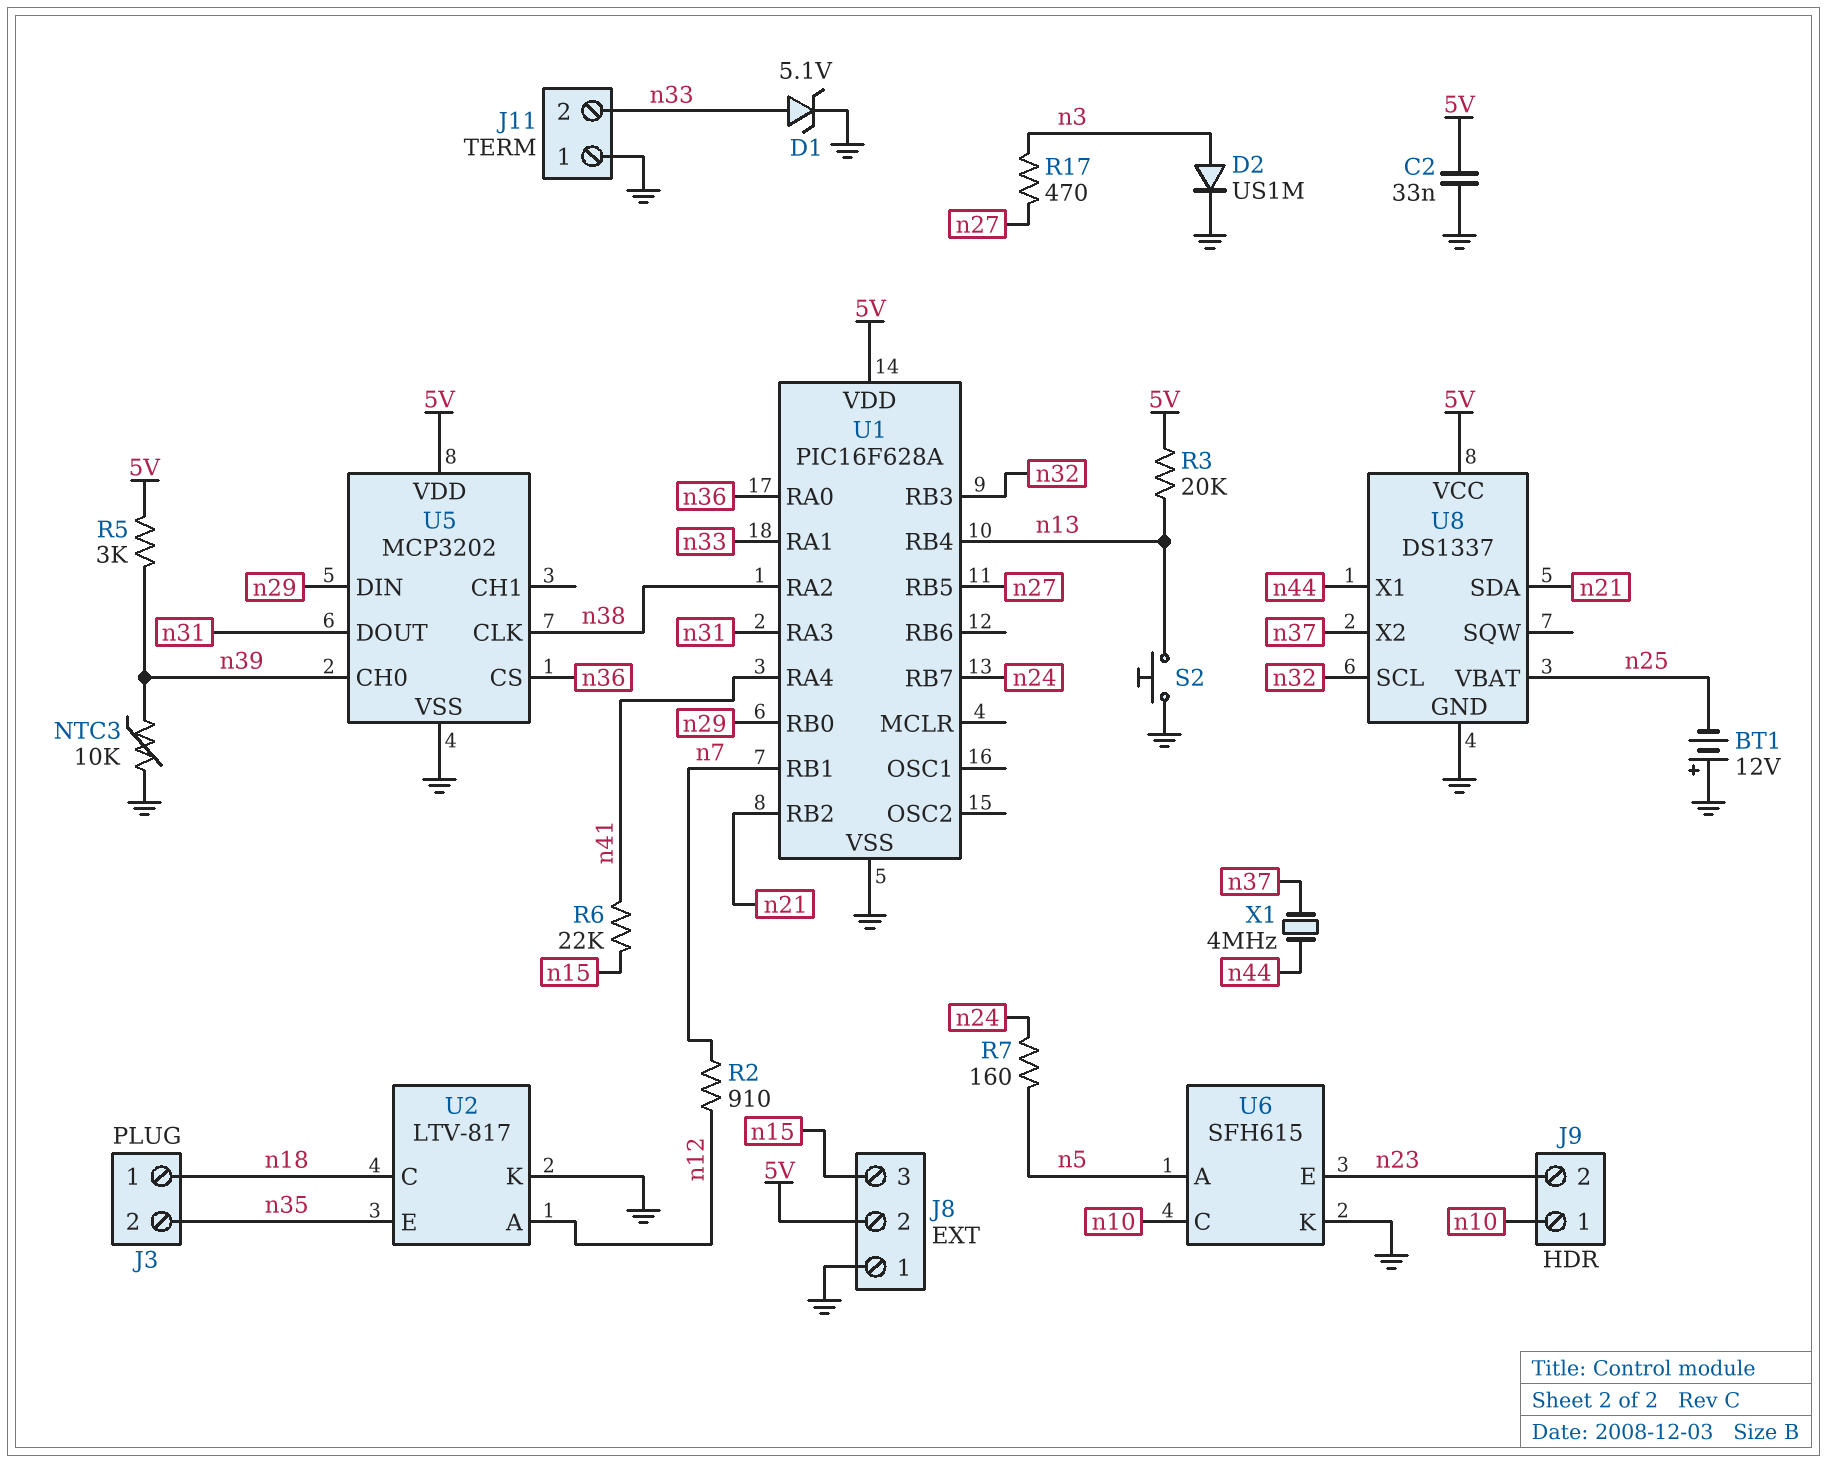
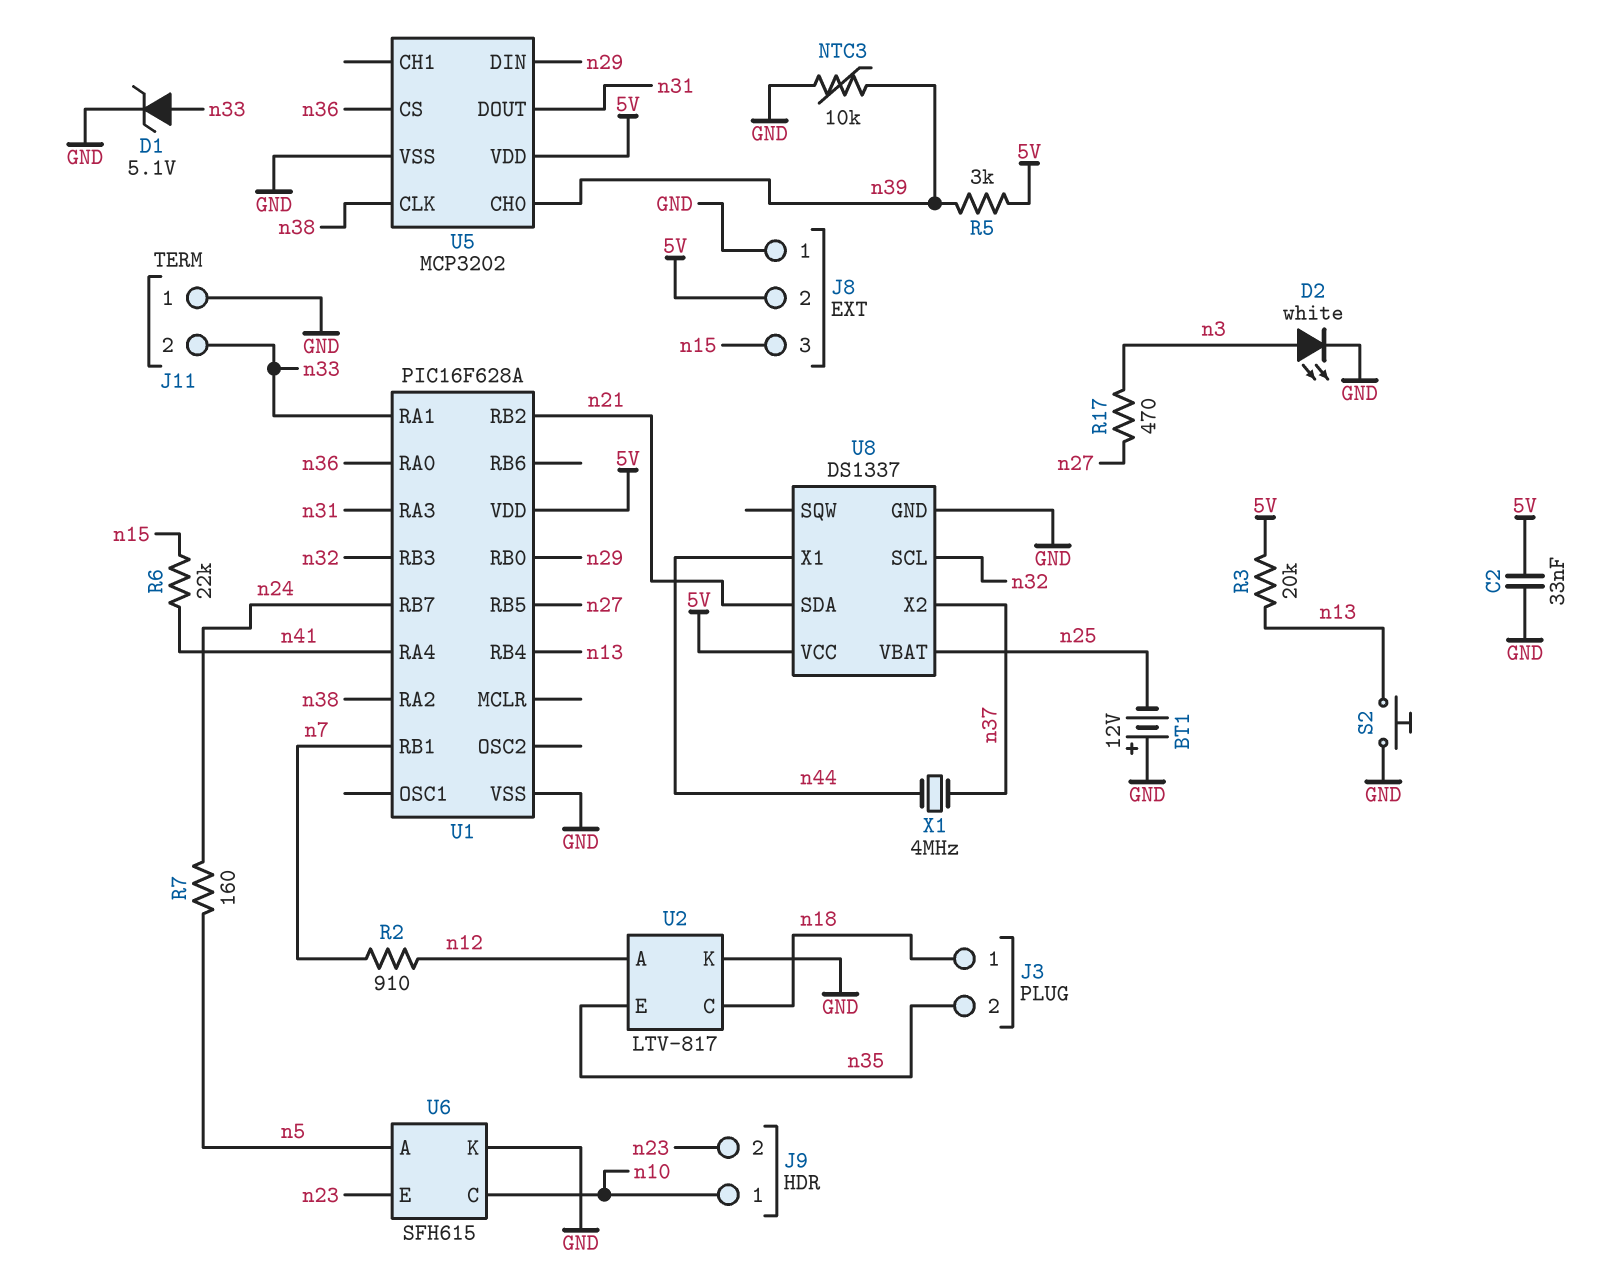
D2: diode US1M (A n3, K GND) -> LED white (A n3, K GND)

